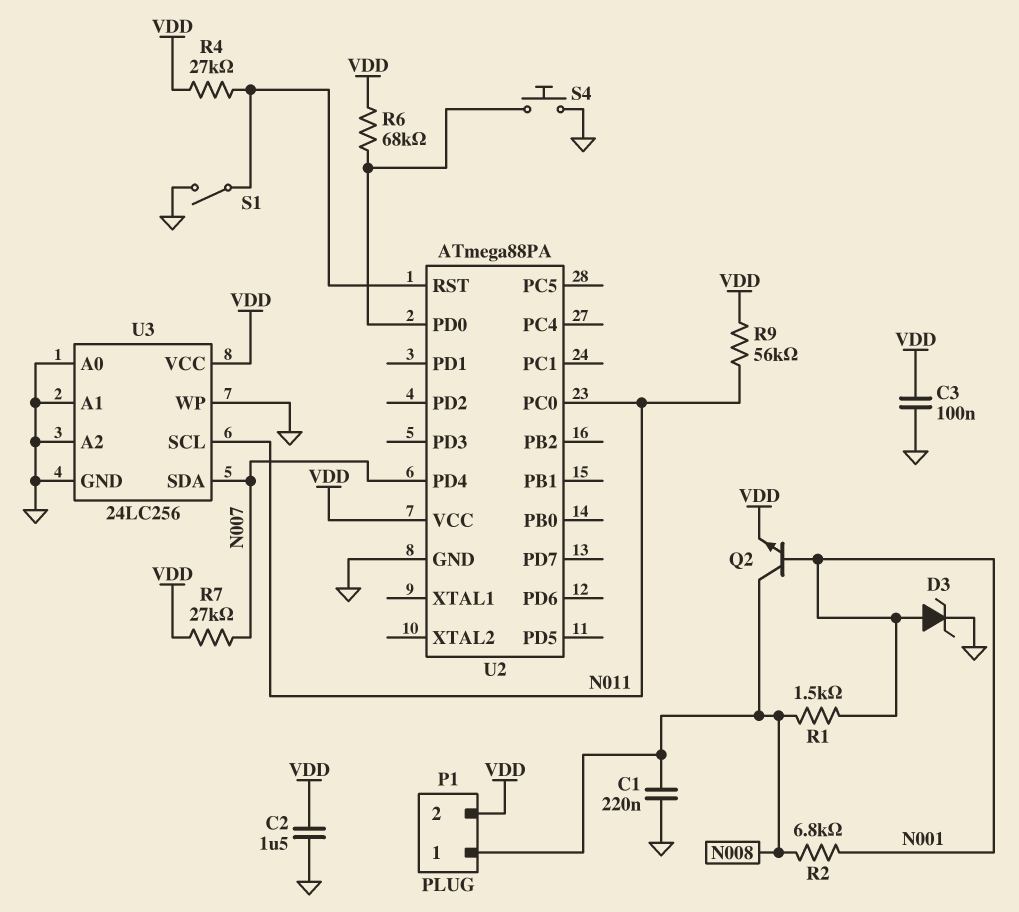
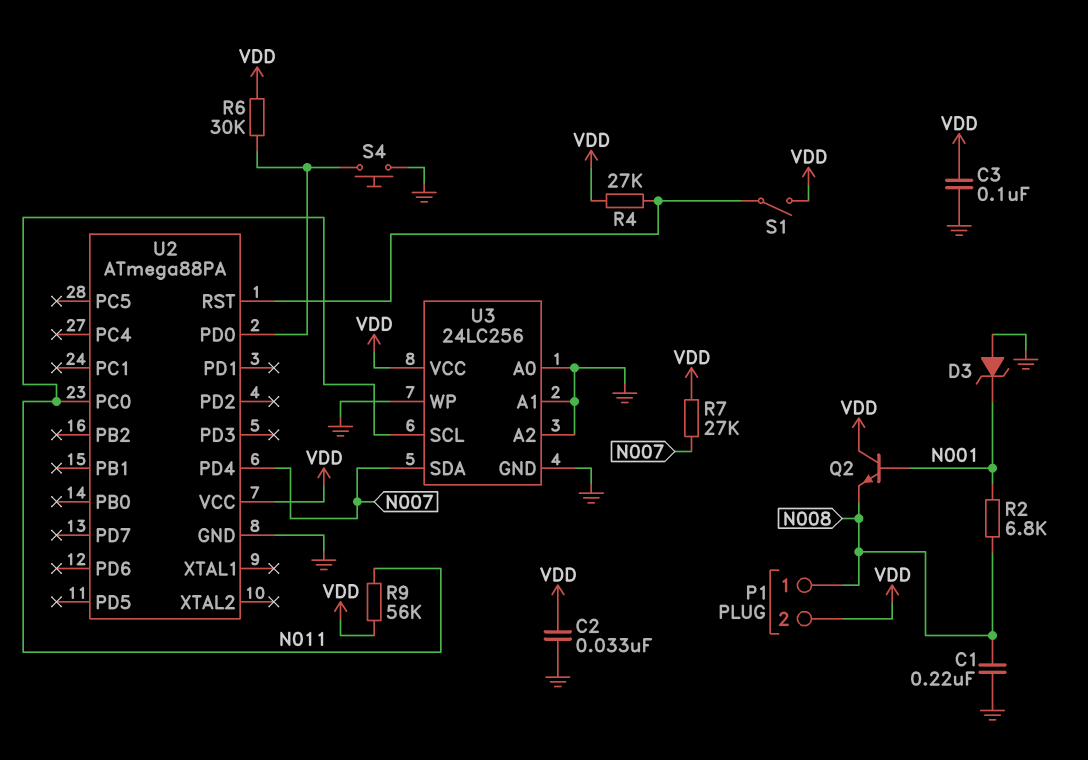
C2: 1.5uF (GND, VDD) -> 33nF (GND, VDD)
D3: zener (A N001, K GND) -> zener (A GND, K N001)
Q2: NPN (B N001, C N008, E VDD) -> NPN (B N001, C VDD, E N008)
R1: 1.5k (N001, N008) -> none
R6: 68k (U2/PD0, VDD) -> 30k (U2/PD0, VDD)
S1: switch (GND, U2/RST) -> switch (U2/RST, VDD)

